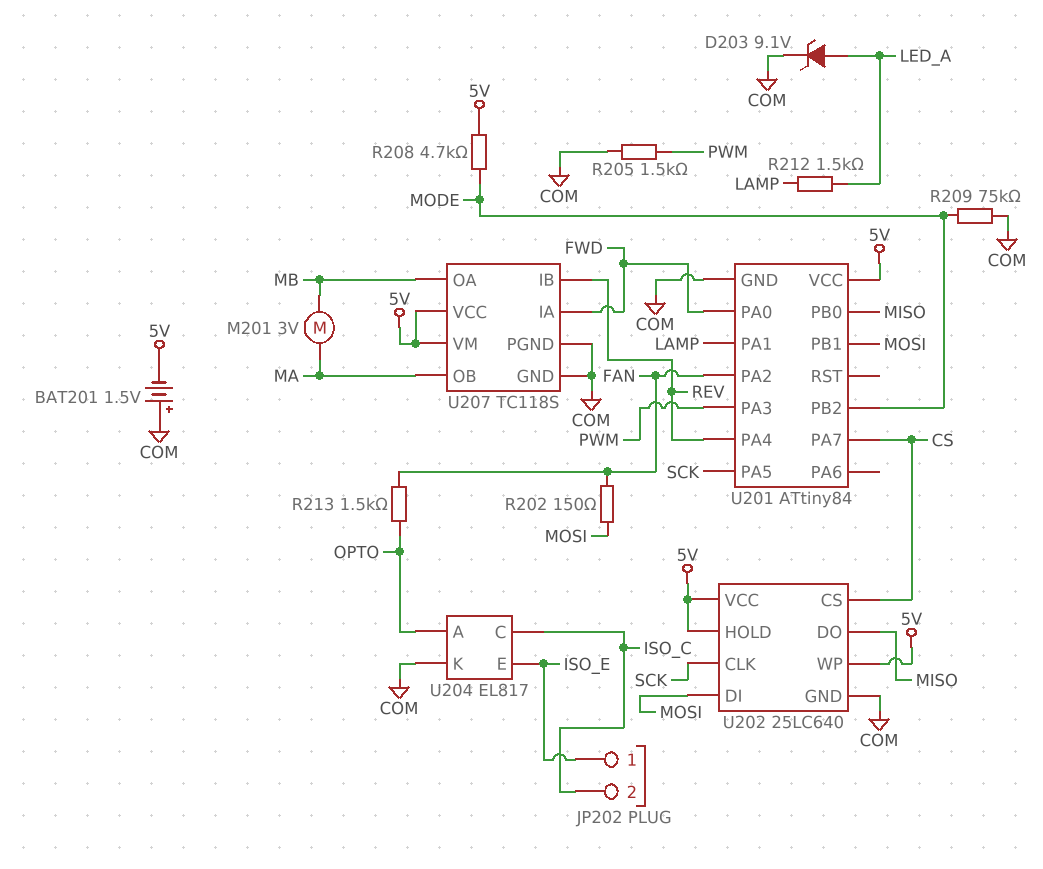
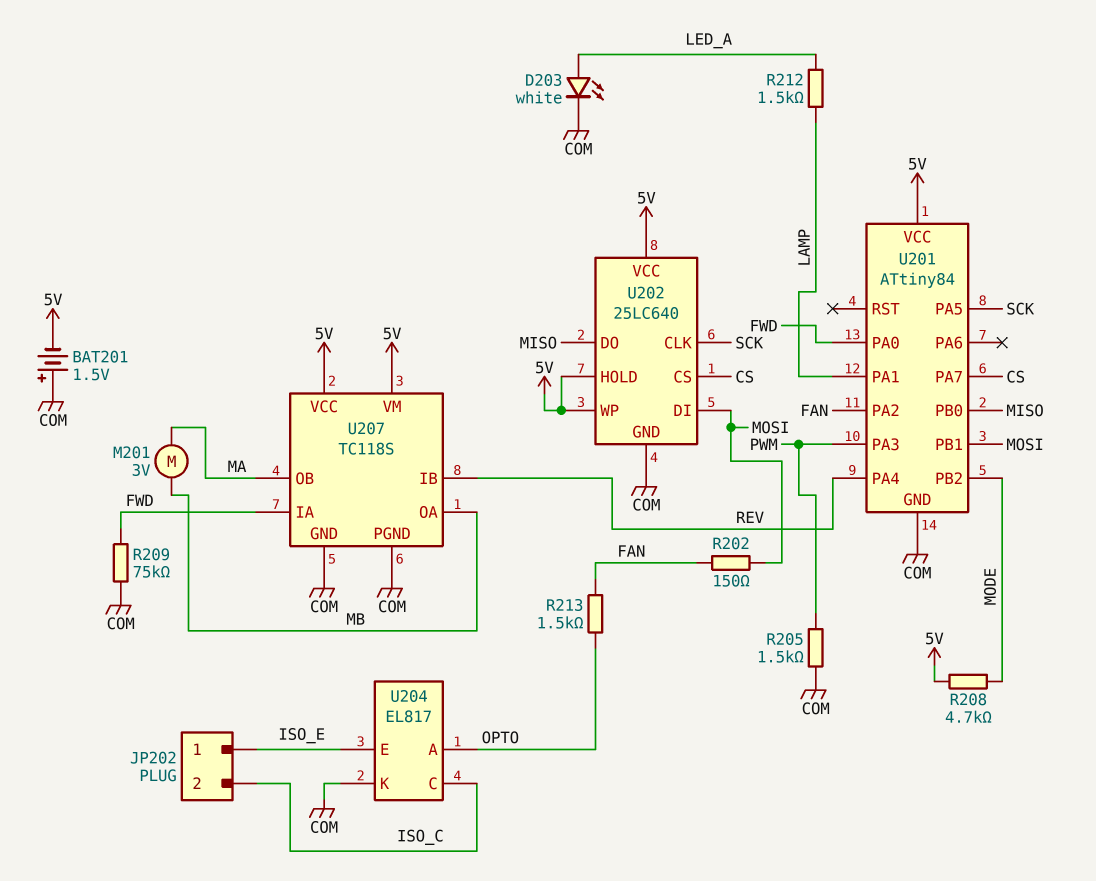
D203: zener 9.1V (A LED_A, K COM) -> LED white (A LED_A, K COM)
R209: 75k (COM, MODE) -> 75k (COM, FWD)

